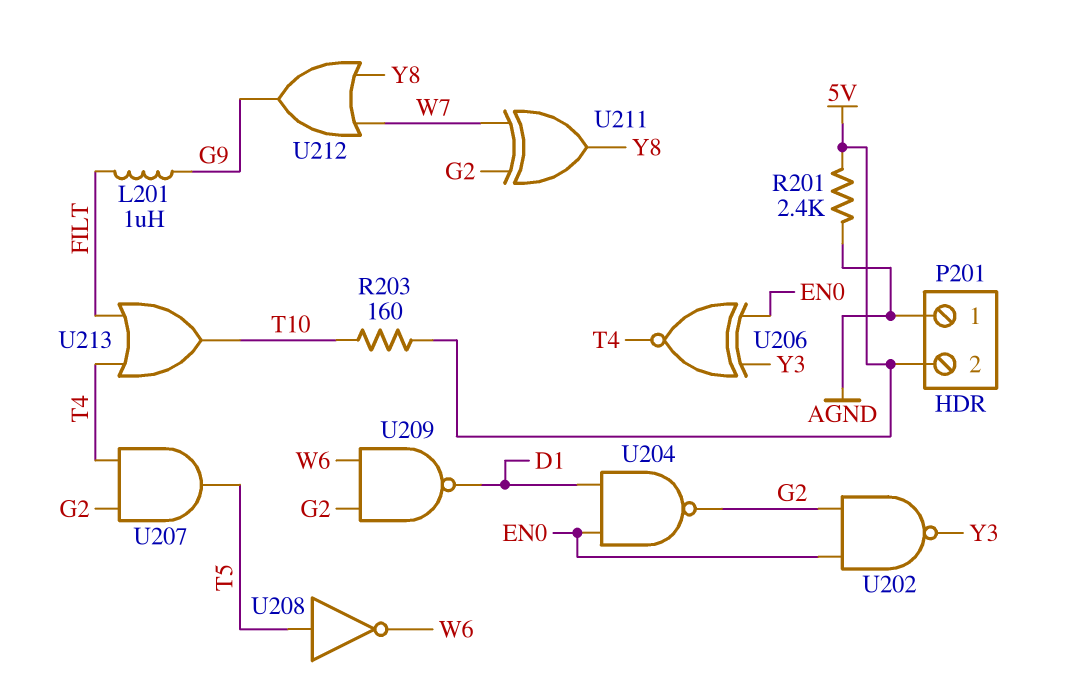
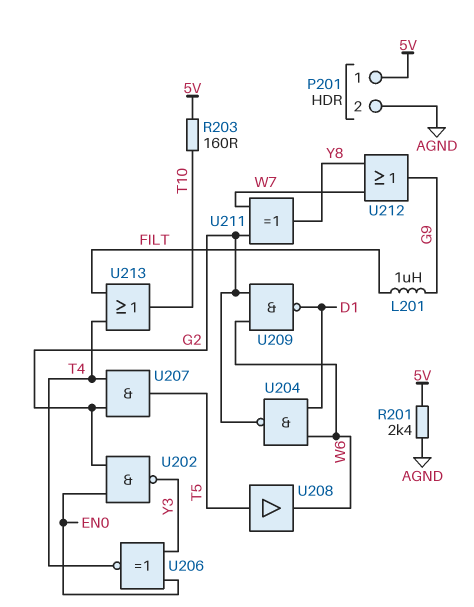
P201 pin 1: AGND -> 5V
P201 pin 2: 5V -> AGND
U204: NAND (in D1, in EN0, out G2) -> NAND (in D1, in W6, out G2)
U208: NOT (in T5, out W6) -> buffer (in T5, out W6)

